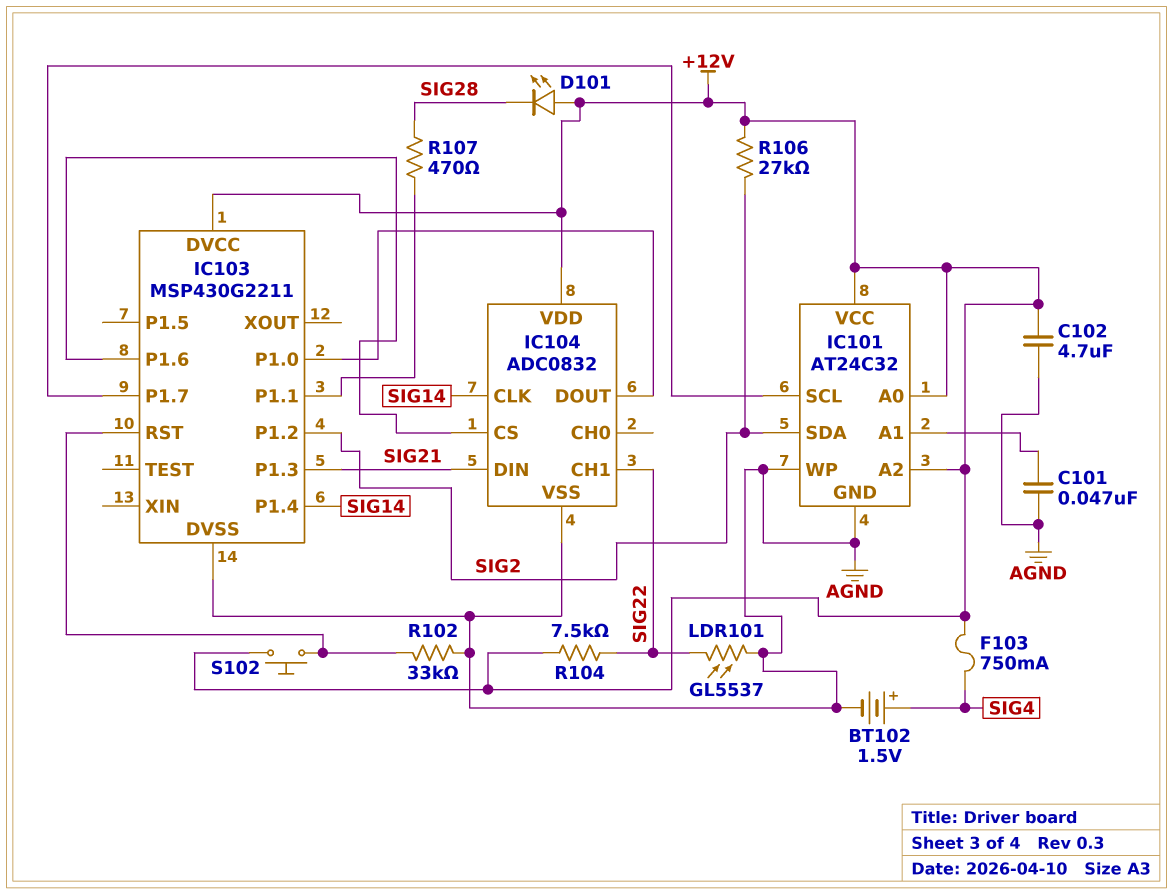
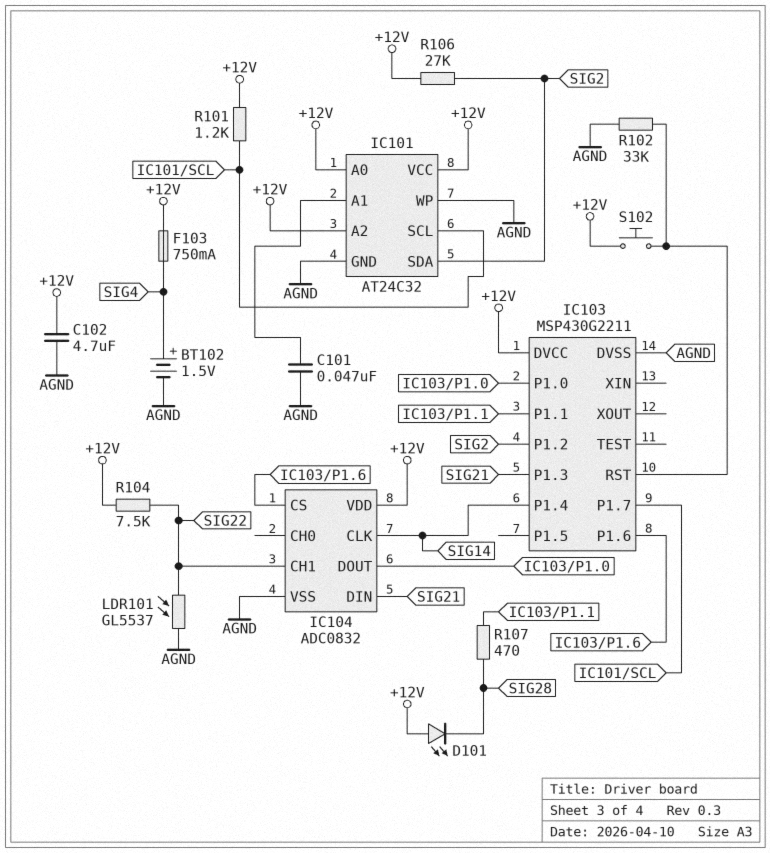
R101: none -> 1.2k (+12V, IC101/SCL)

